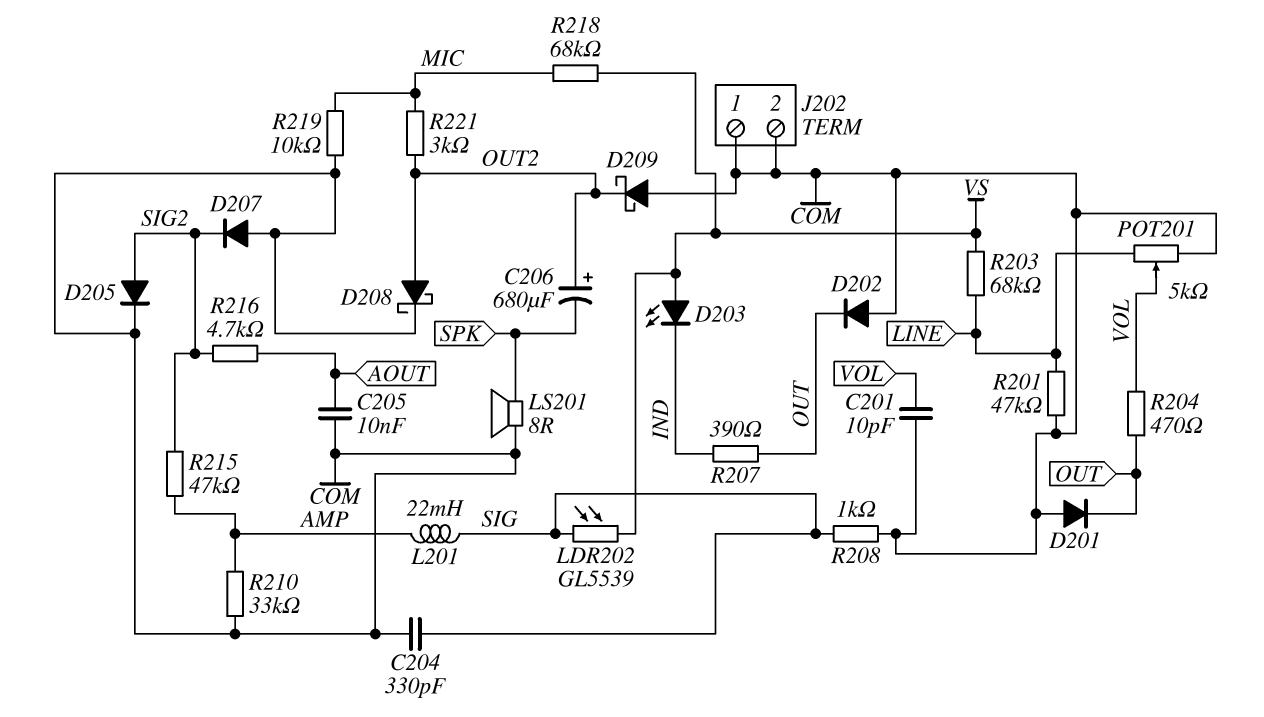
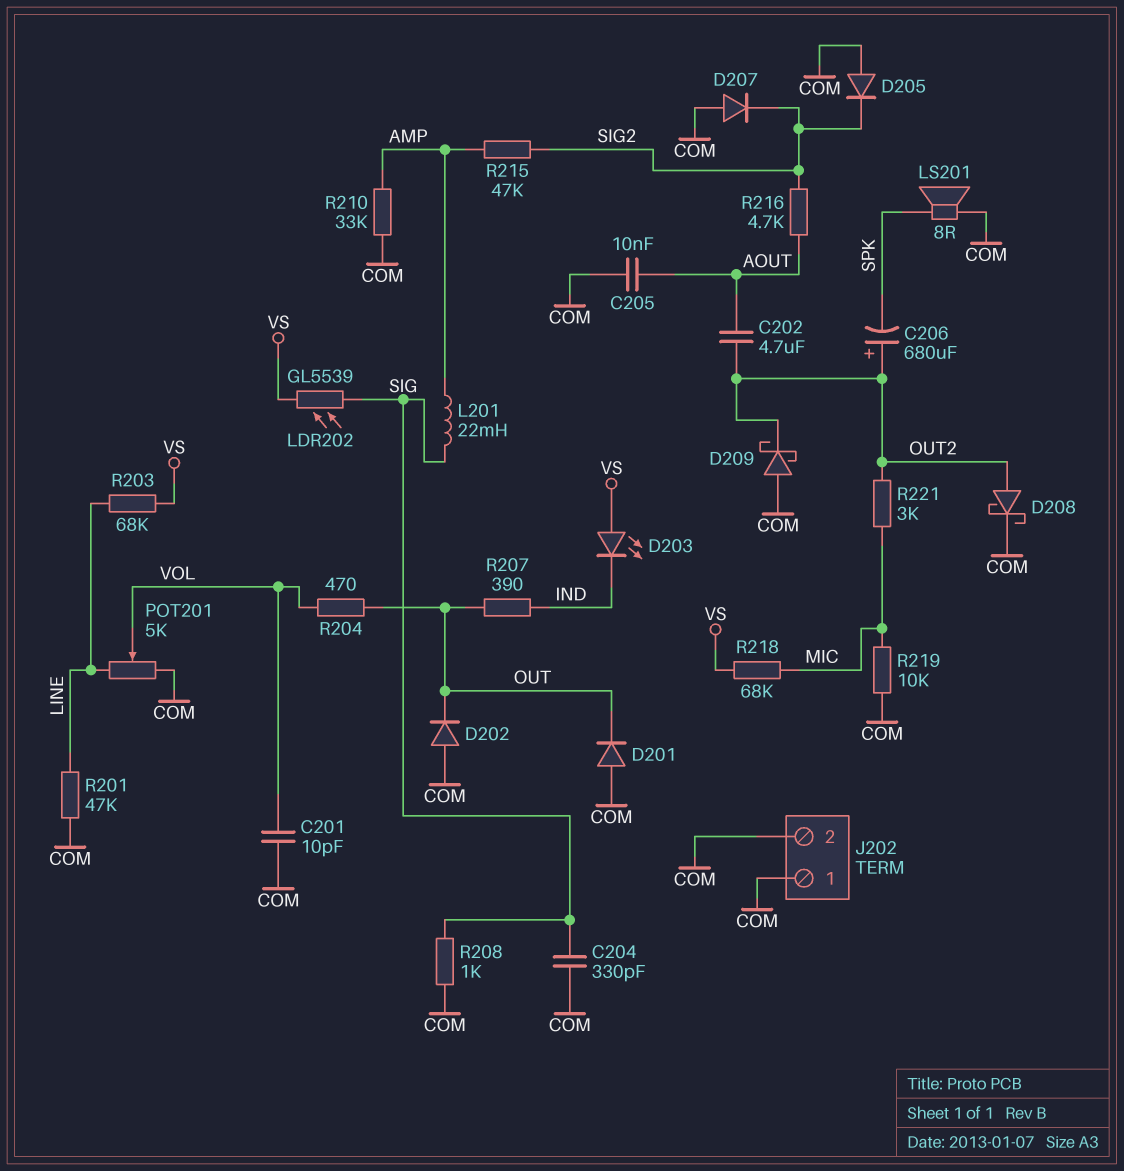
C202: none -> 4.7uF (AOUT, OUT2)
D205: diode (A SIG2, K COM) -> diode (A COM, K SIG2)

